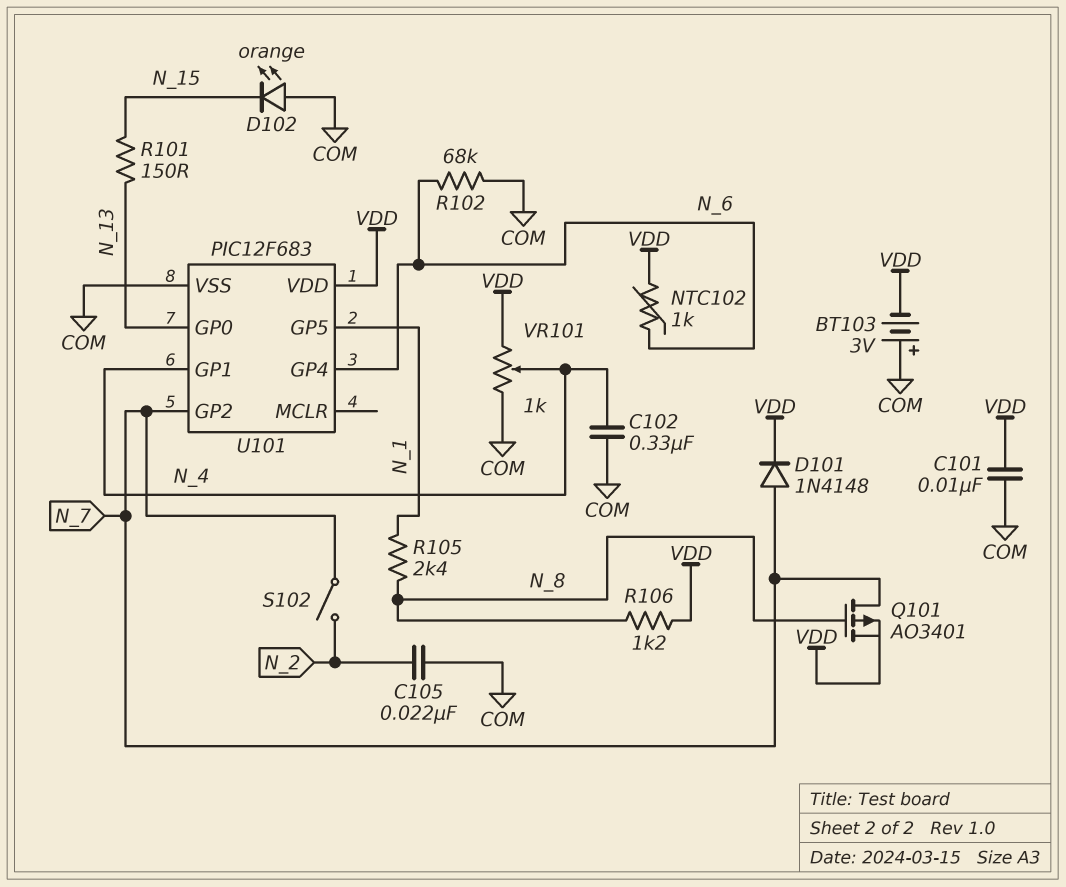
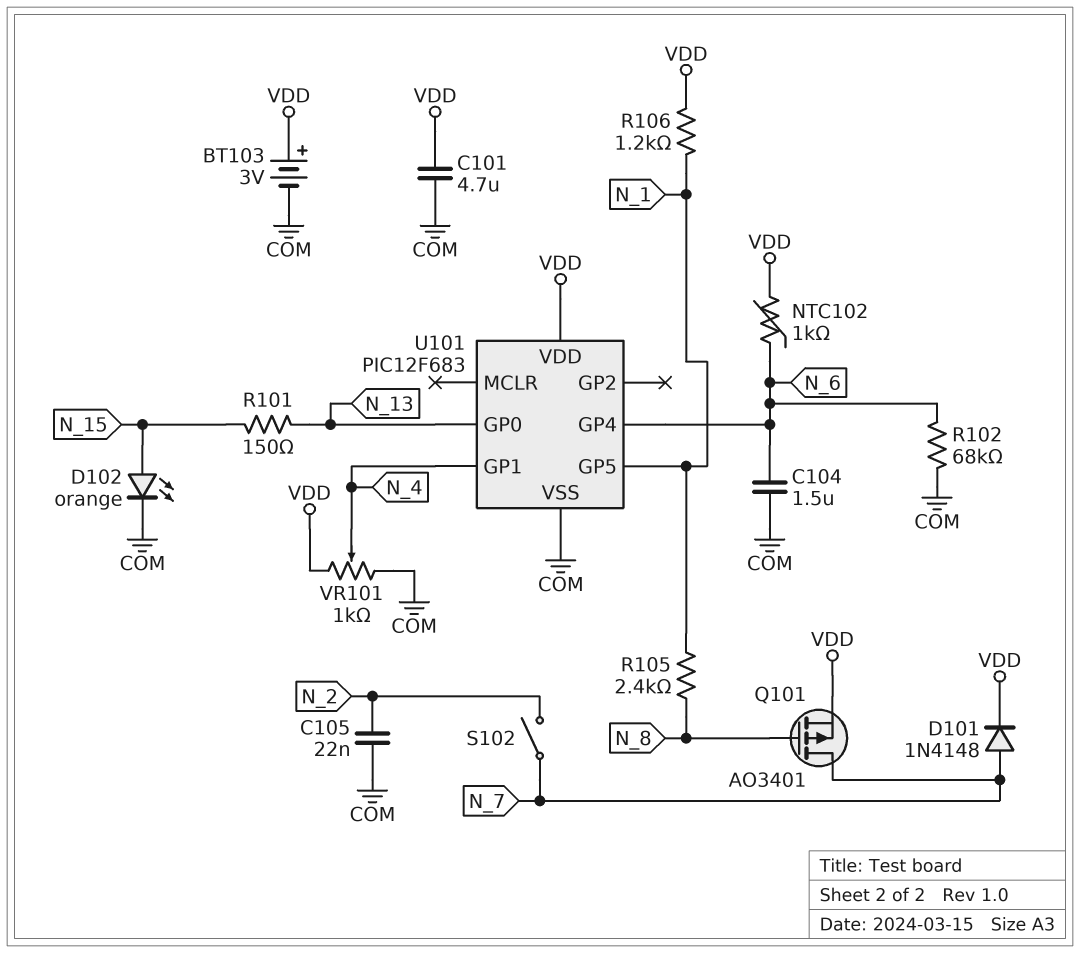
BT103: 3V (plus COM, minus VDD) -> 3V (plus VDD, minus COM)
C101: 10nF (COM, VDD) -> 4.7uF (COM, VDD)
C102: 330nF (COM, N_4) -> none
C104: none -> 1.5uF (COM, N_6)
D102: LED orange (A COM, K N_15) -> LED orange (A N_15, K COM)
R106: 1.2k (N_8, VDD) -> 1.2k (N_1, VDD)
U101 pin GP2: N_7 -> none

